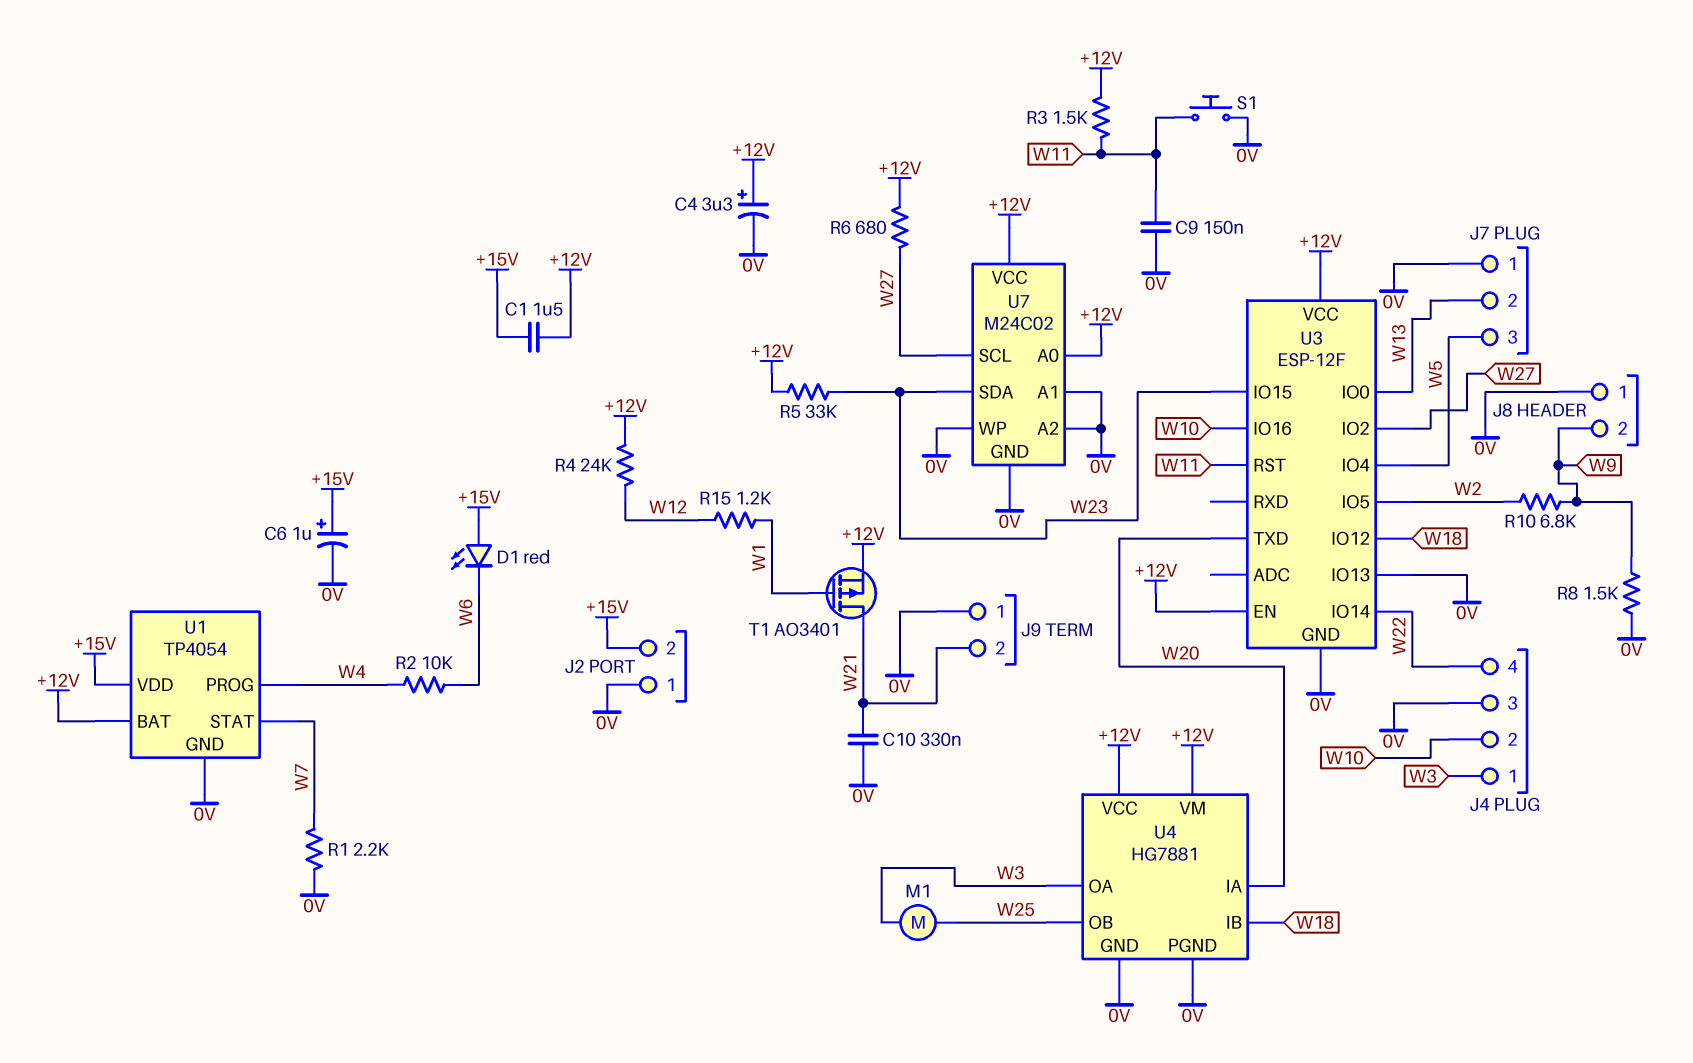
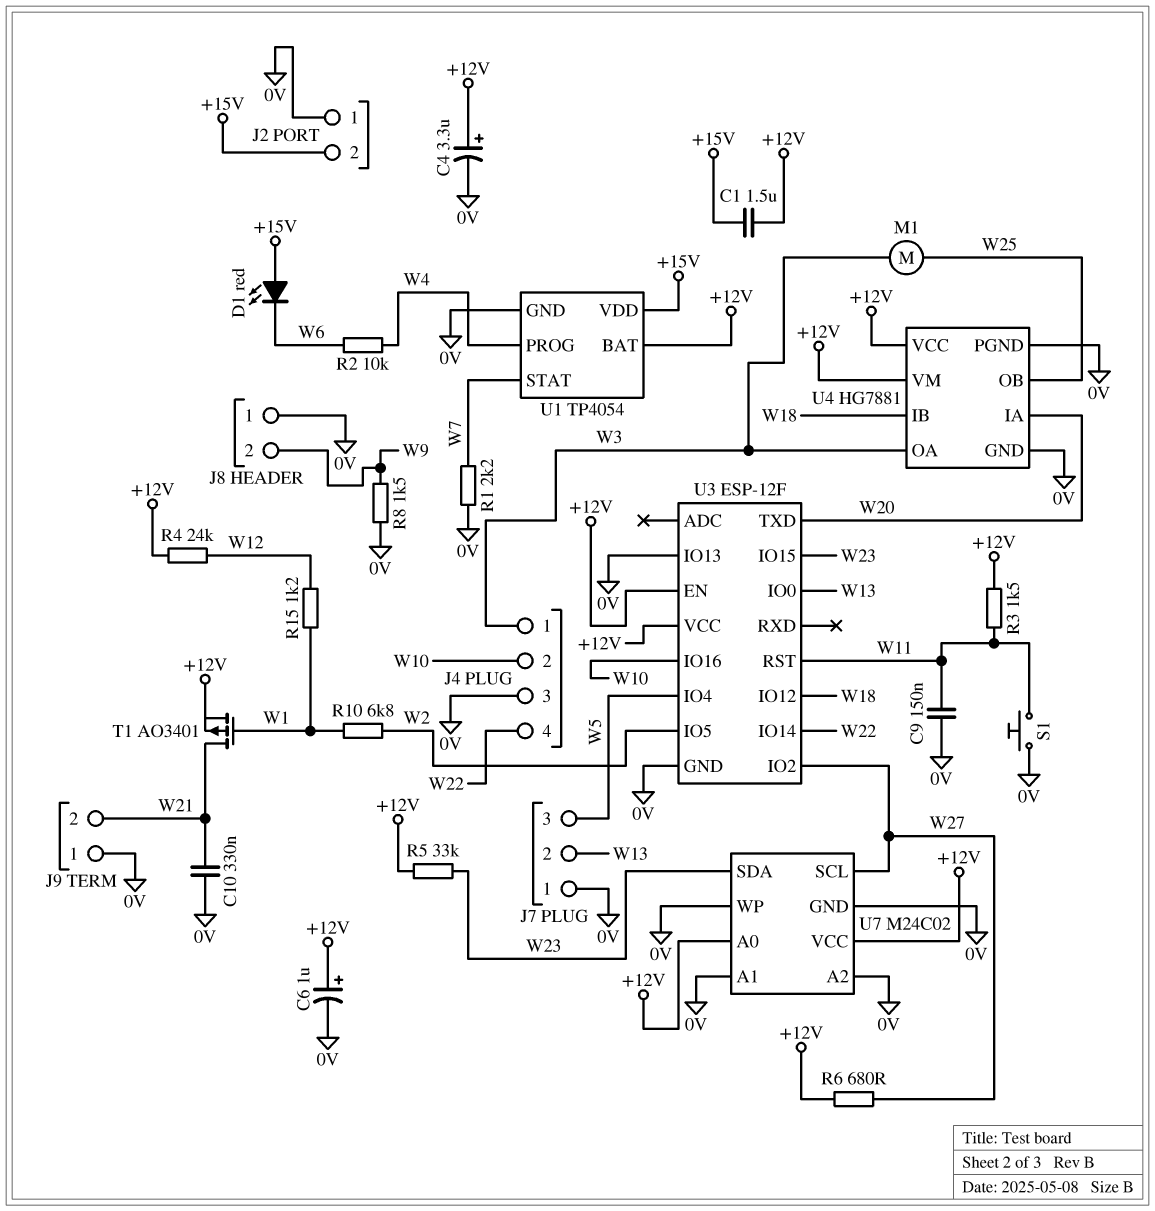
C6: 1uF (plus +15V, minus 0V) -> 1uF (plus +12V, minus 0V)
R10: 6.8k (W2, W9) -> 6.8k (W1, W2)

